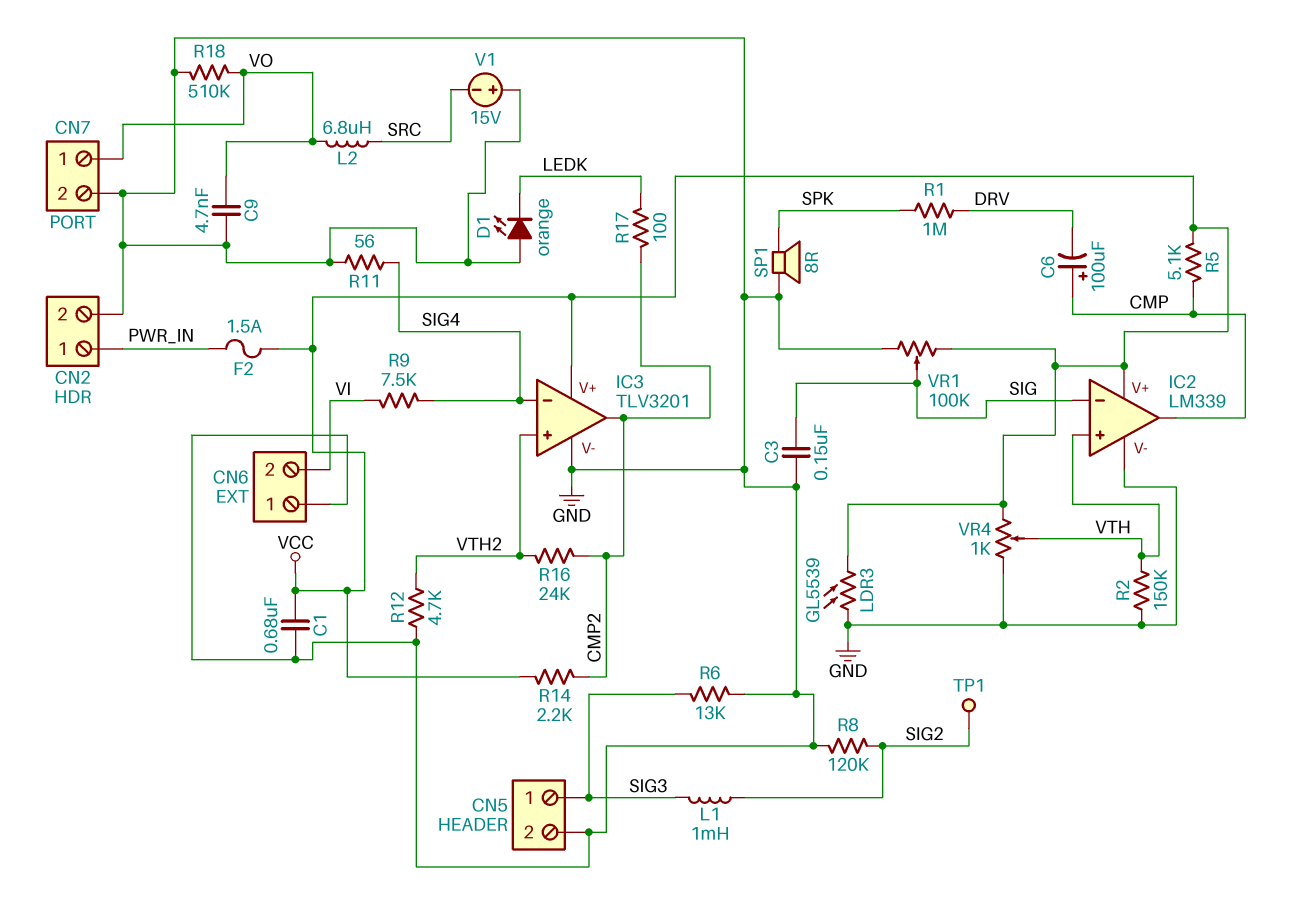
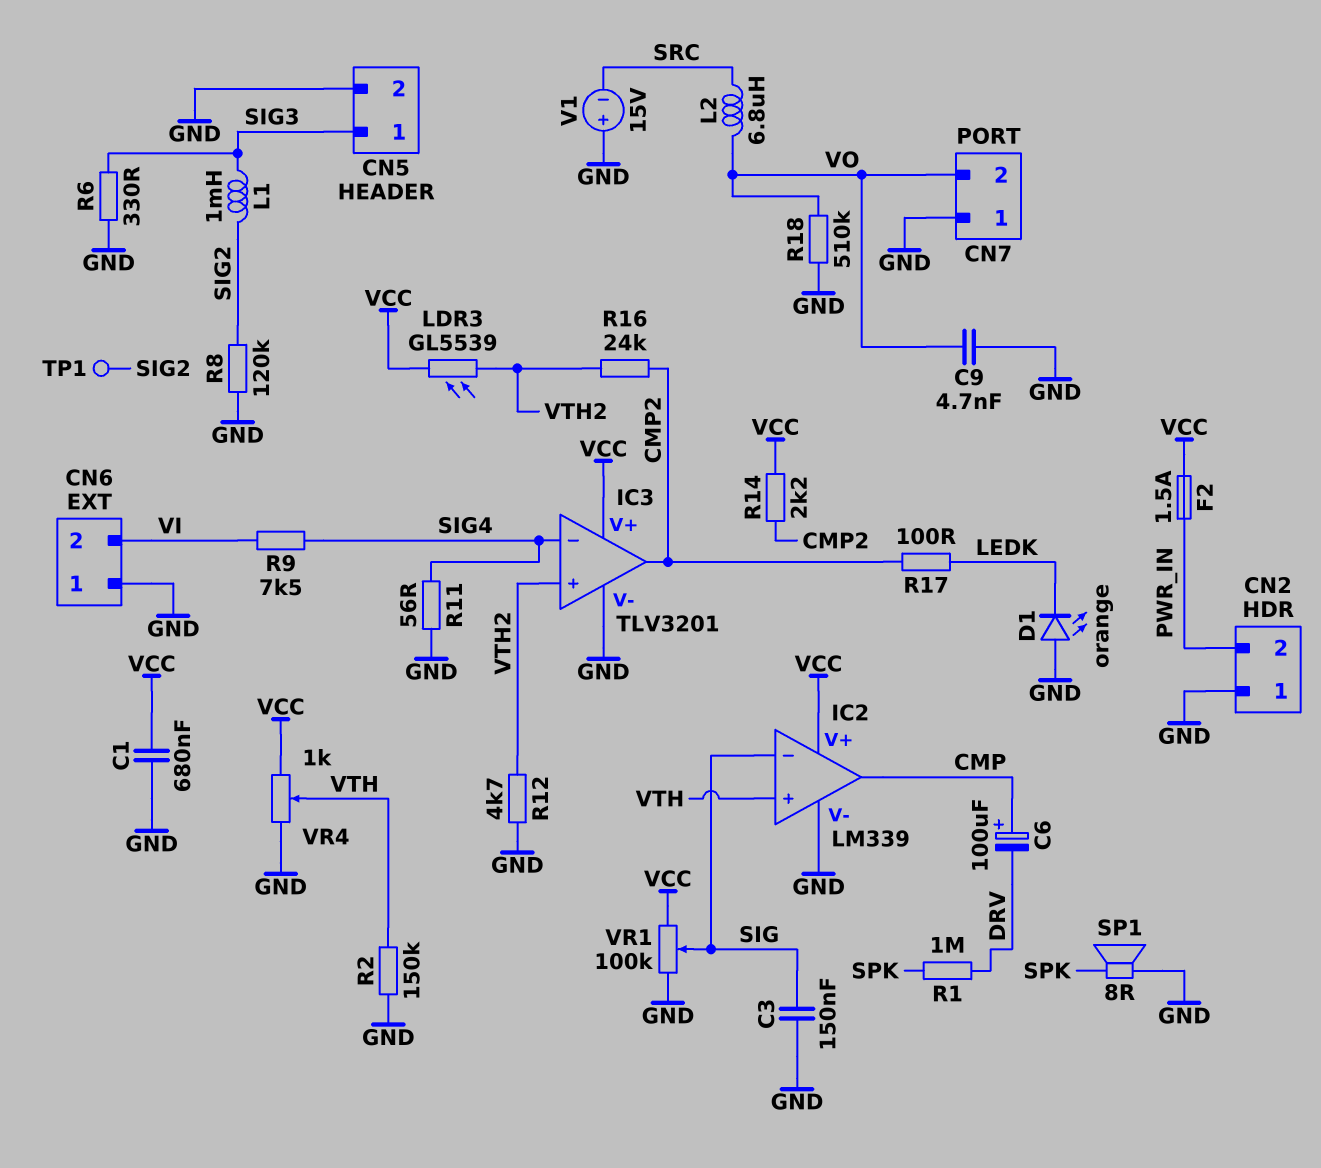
CN2 pin 1: PWR_IN -> GND
CN2 pin 2: GND -> PWR_IN
CN7 pin 1: VO -> GND
CN7 pin 2: GND -> VO
LDR3: GL5539 (GND, VCC) -> GL5539 (VCC, VTH2)
R5: 5.1k (CMP, VCC) -> none
R6: 13k (GND, SIG3) -> 330 (GND, SIG3)

